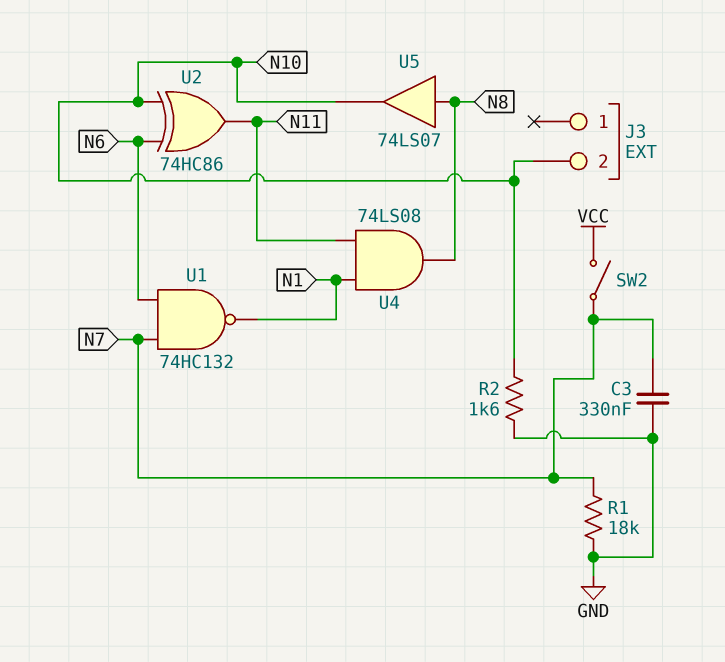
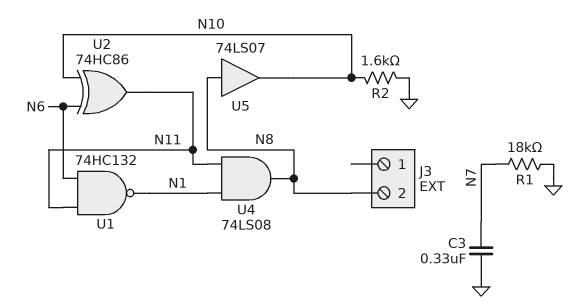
J3 pin 2: N10 -> N8
SW2: switch (N7, VCC) -> none
U1: NAND 74HC132 (in N6, in N7, out N1) -> NAND 74HC132 (in N6, in N11, out N1)

